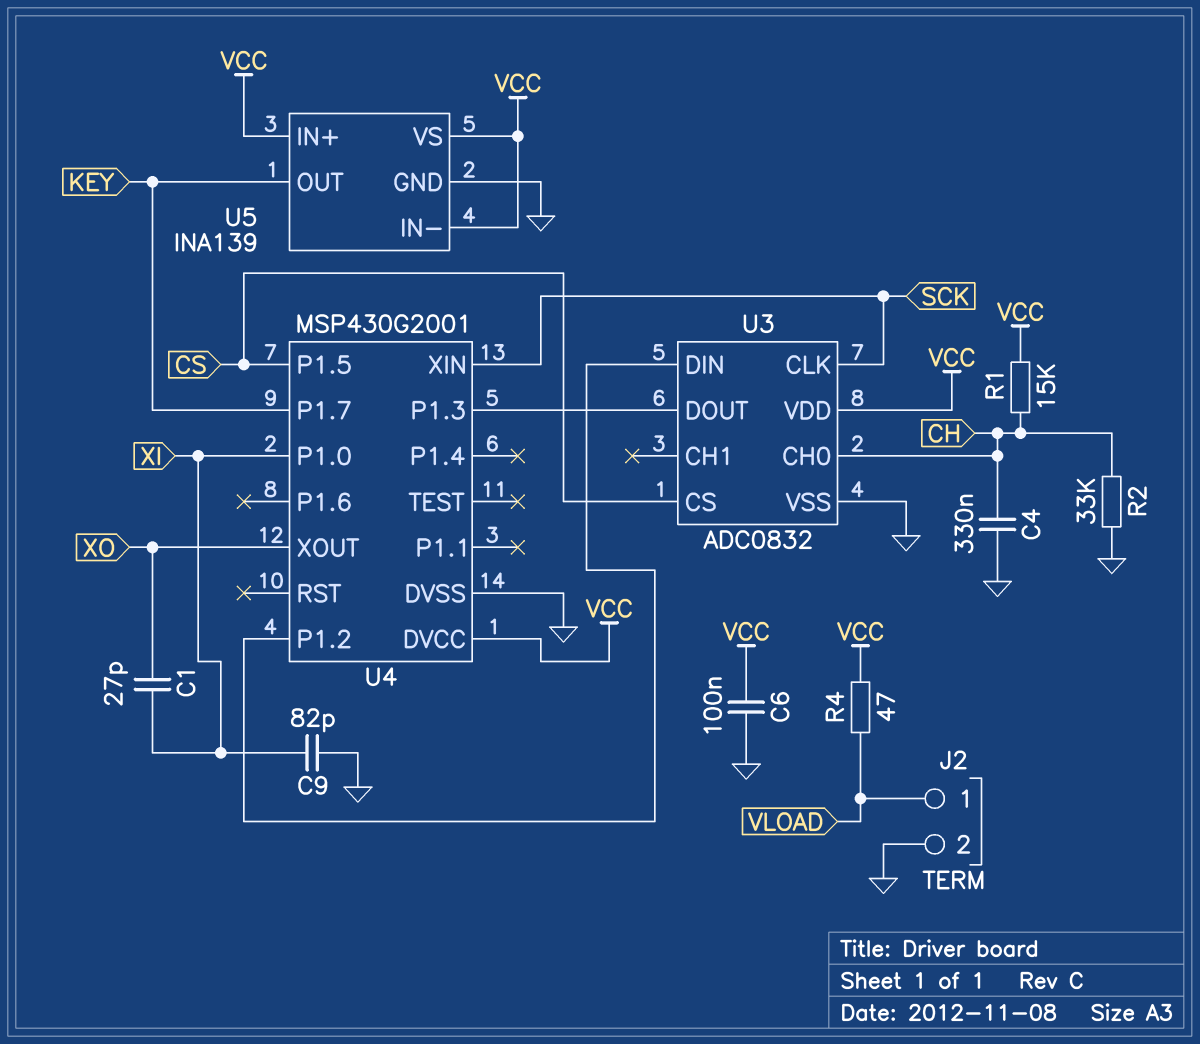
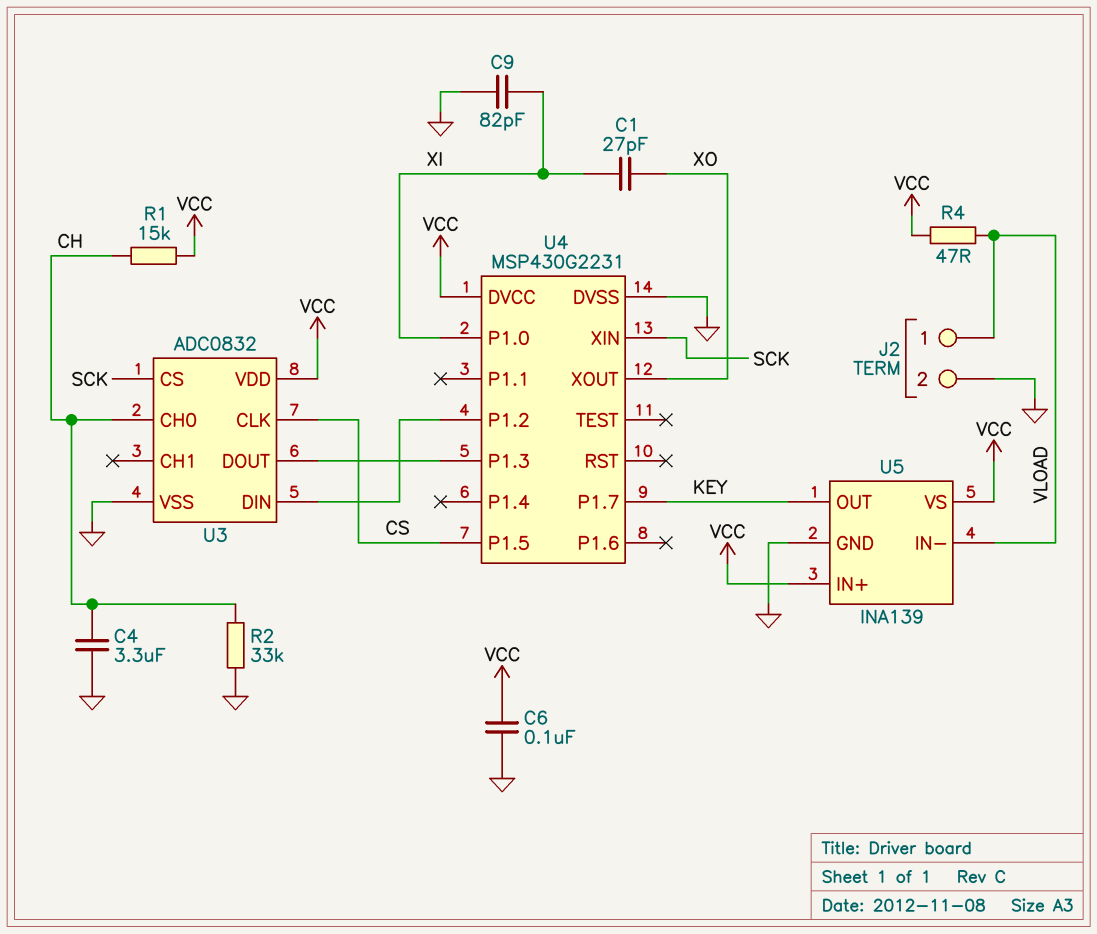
C4: 330nF (CH, GND) -> 3.3uF (CH, GND)
U3 pin CLK: SCK -> CS
U3 pin CS: CS -> SCK
U4: MSP430G2001 -> MSP430G2231
U5 pin IN-: VCC -> VLOAD

